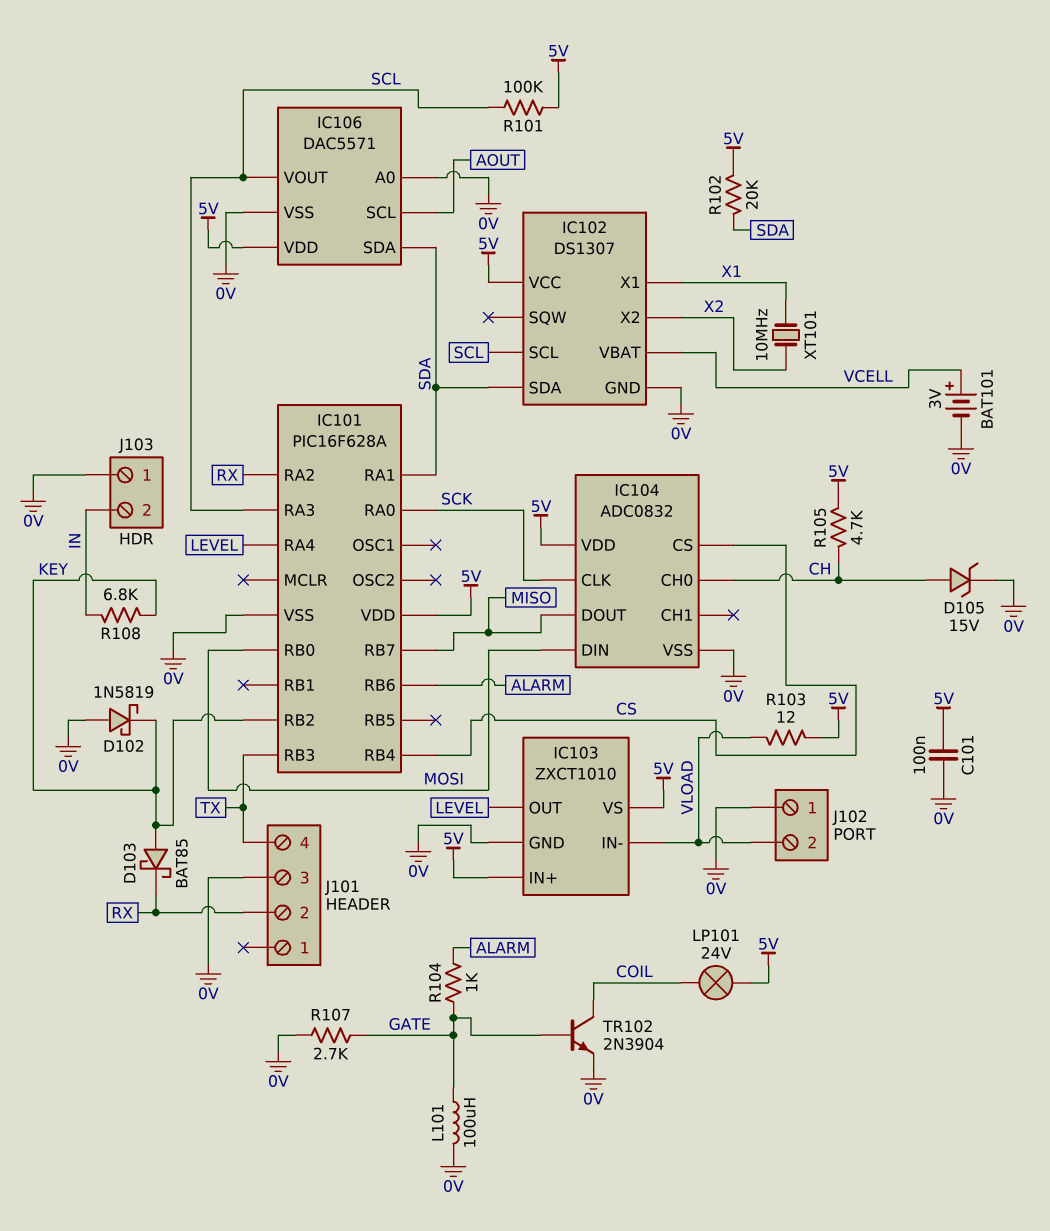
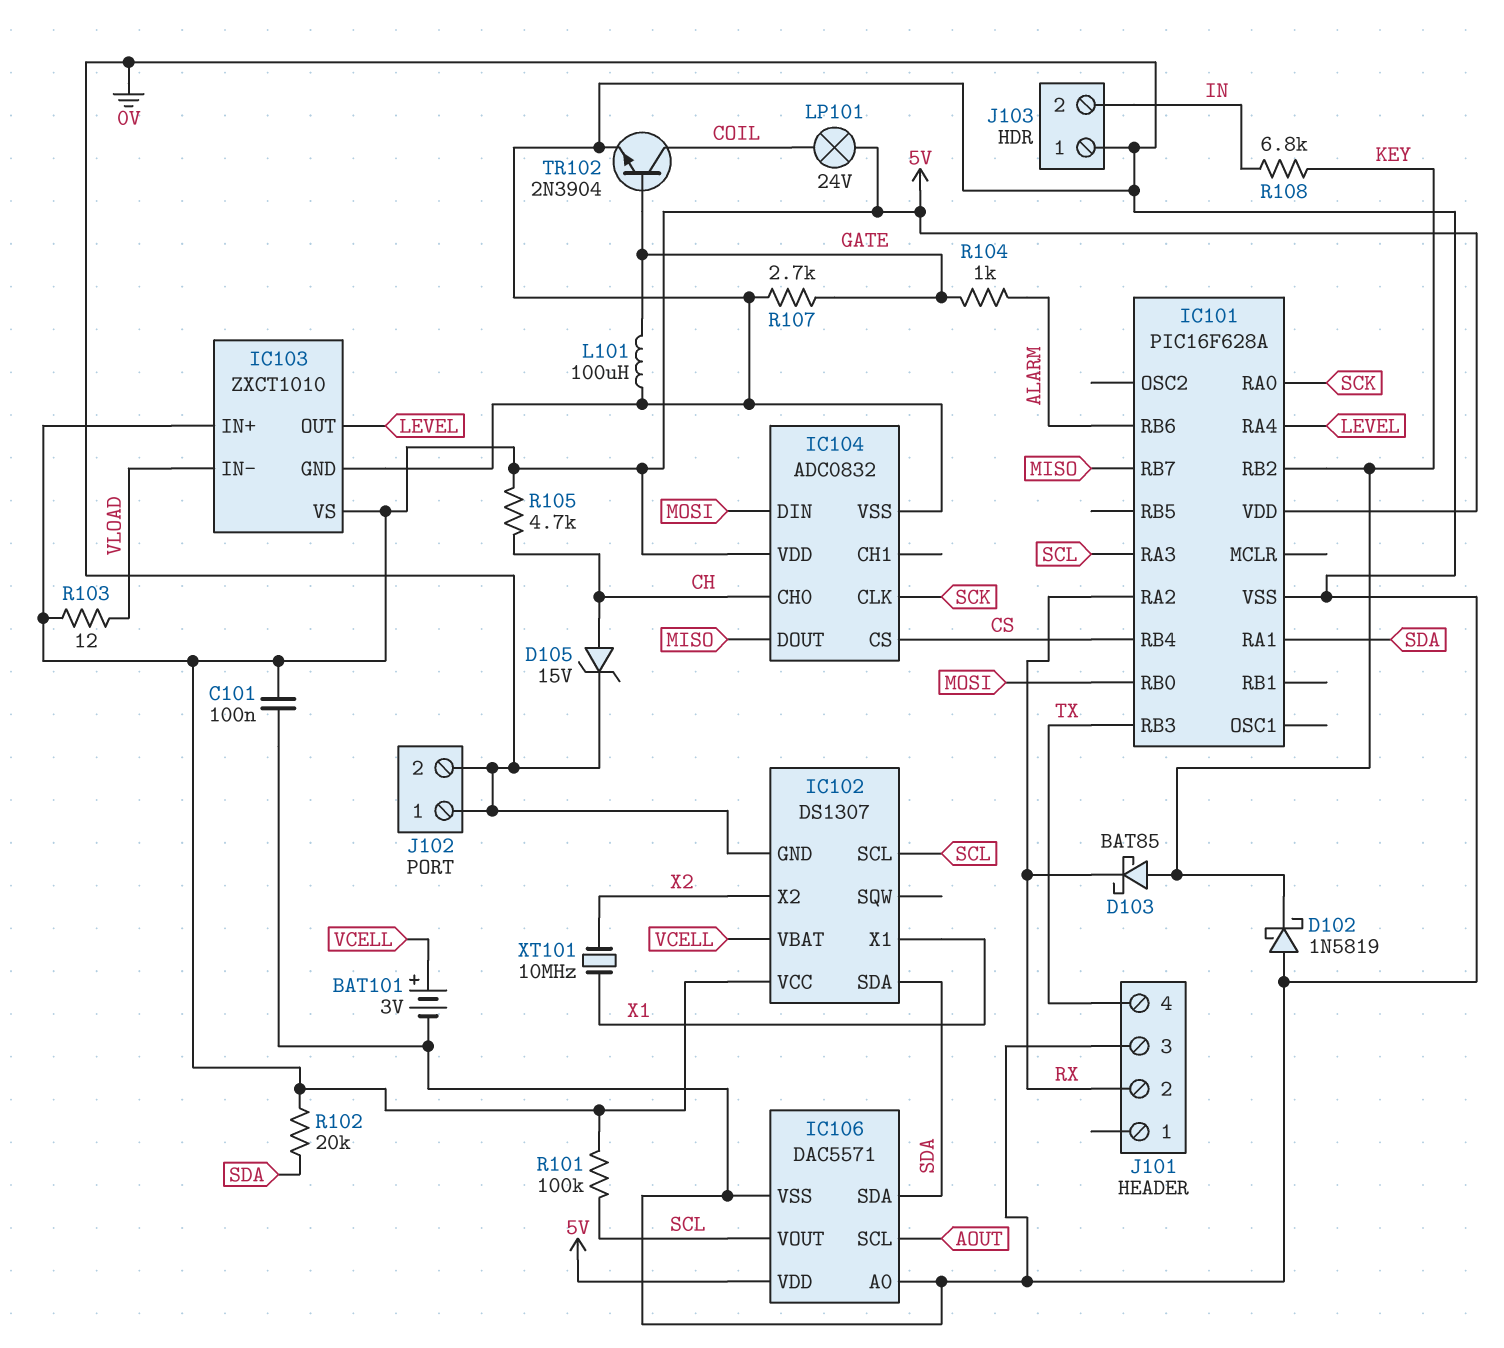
J102 pin 2: VLOAD -> 0V

